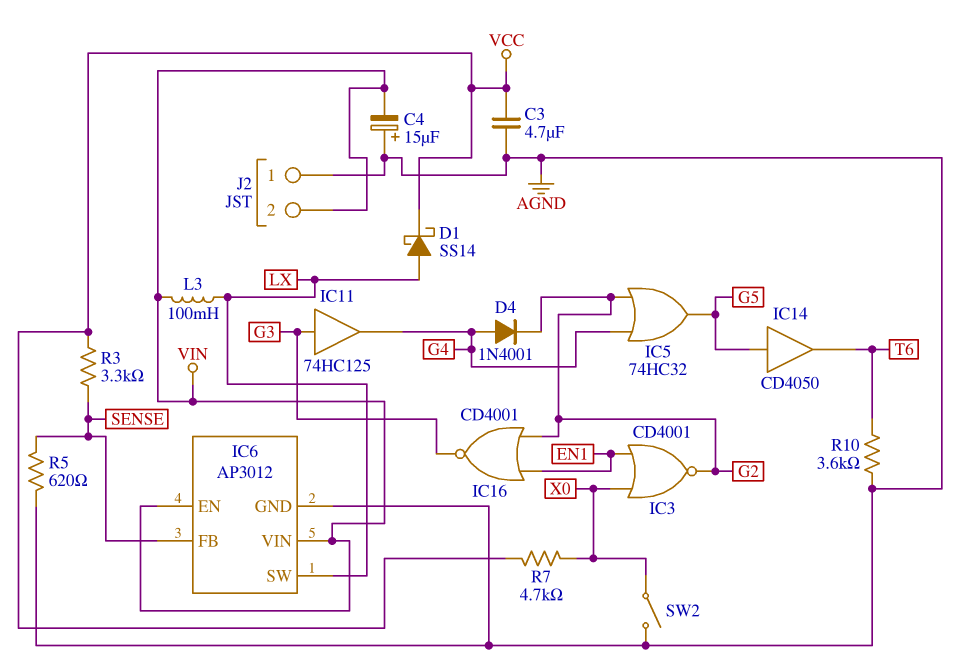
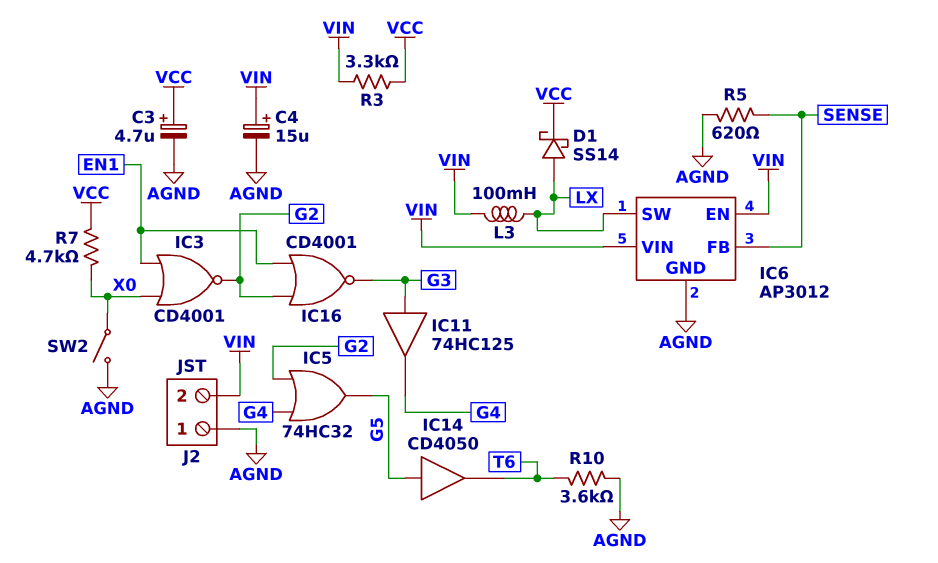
C3: 4.7uF (AGND, VCC) -> 4.7uF (plus VCC, minus AGND)
C4: 15uF (plus AGND, minus VIN) -> 15uF (plus VIN, minus AGND)
D4: diode 1N4001 (A G4, K G2) -> none
R3: 3.3k (SENSE, VCC) -> 3.3k (VCC, VIN)

